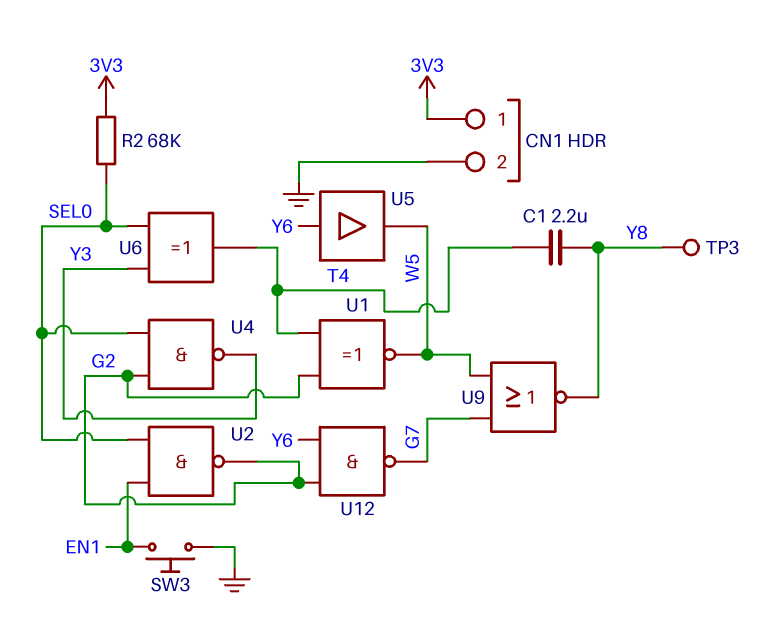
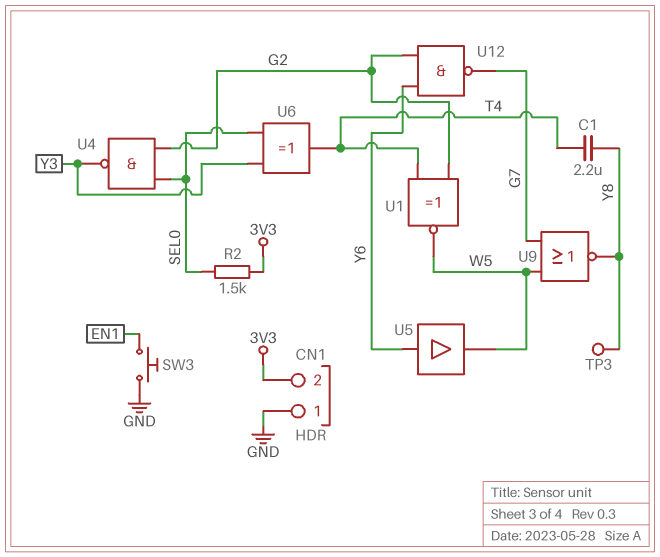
CN1 pin 1: 3V3 -> GND
CN1 pin 2: GND -> 3V3
R2: 68k (3V3, SEL0) -> 1.5k (3V3, SEL0)
U2: NAND (in EN1, in SEL0, out G2) -> none

